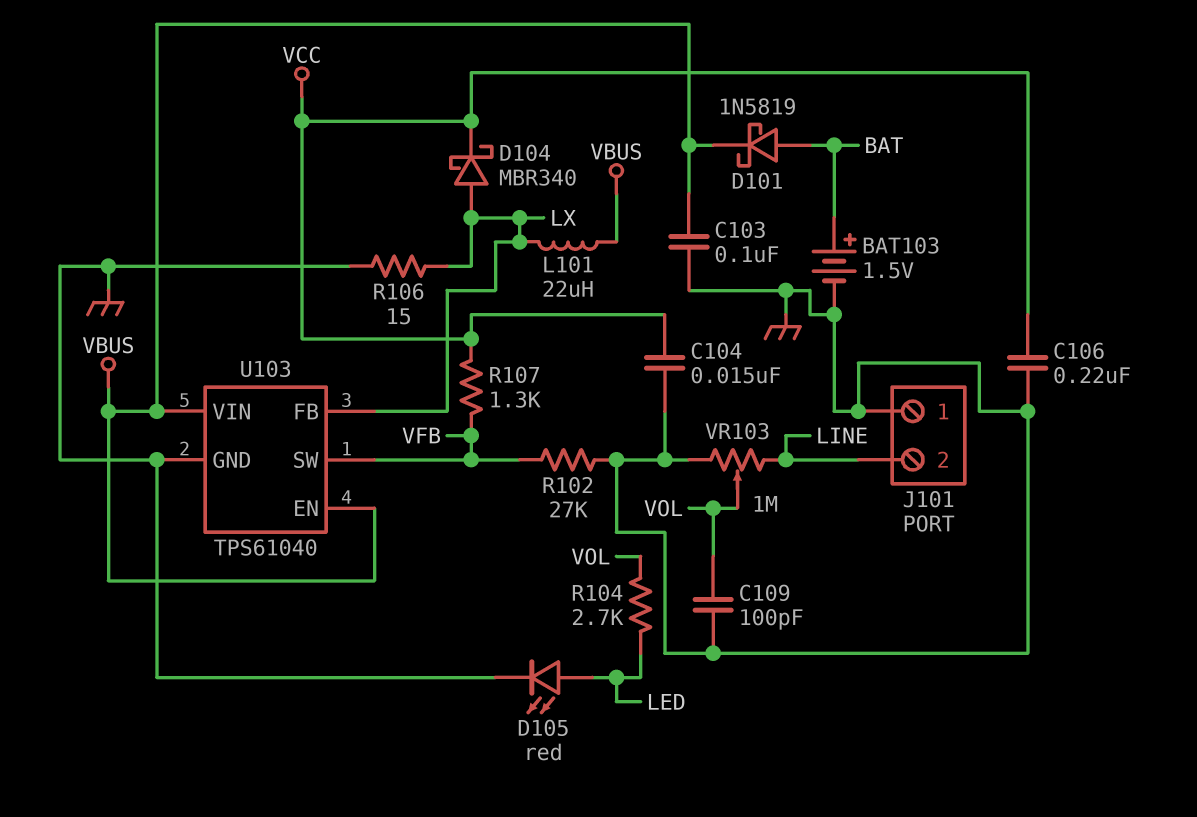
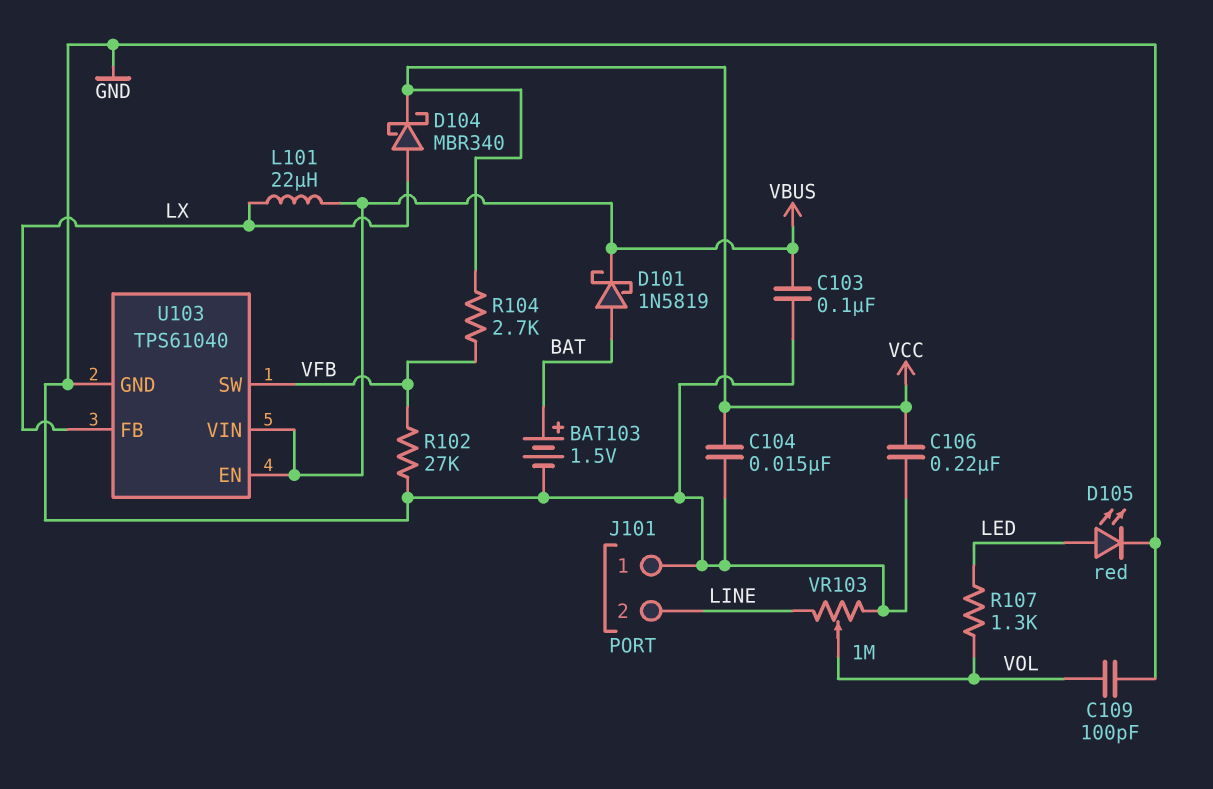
R104: 2.7k (LED, VOL) -> 2.7k (VCC, VFB)
R106: 15 (GND, LX) -> none
R107: 1.3k (VCC, VFB) -> 1.3k (LED, VOL)

